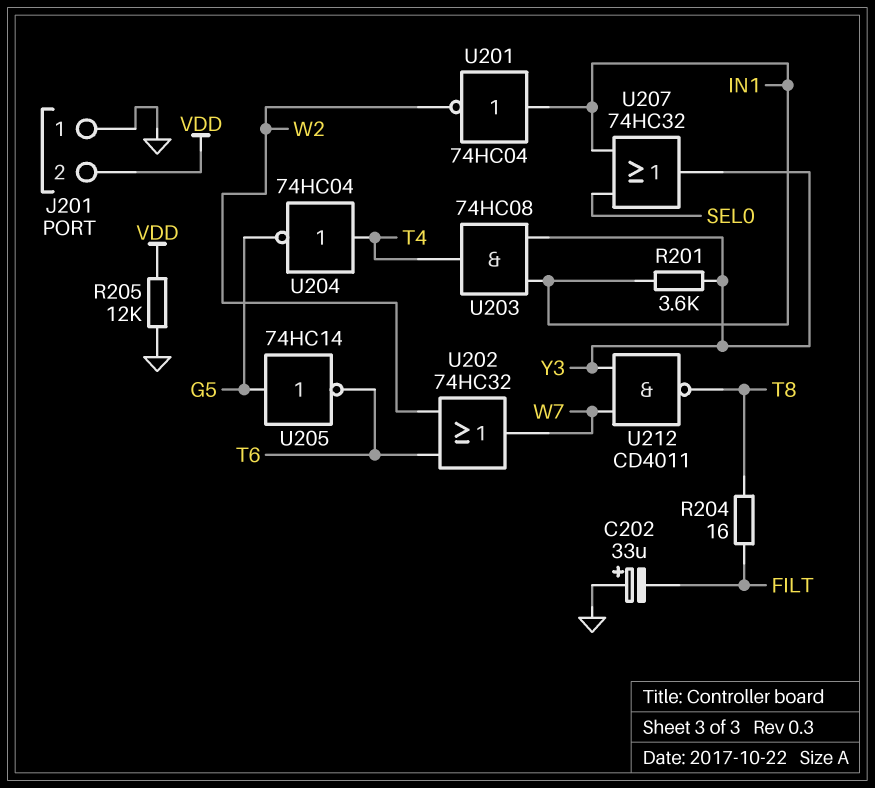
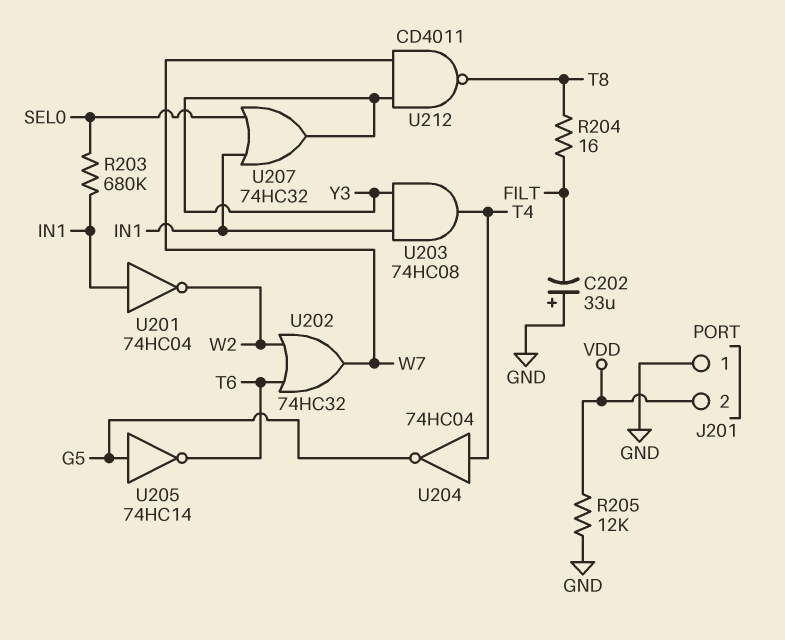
R201: 3.6k (IN1, Y3) -> none
R203: none -> 680k (IN1, SEL0)

